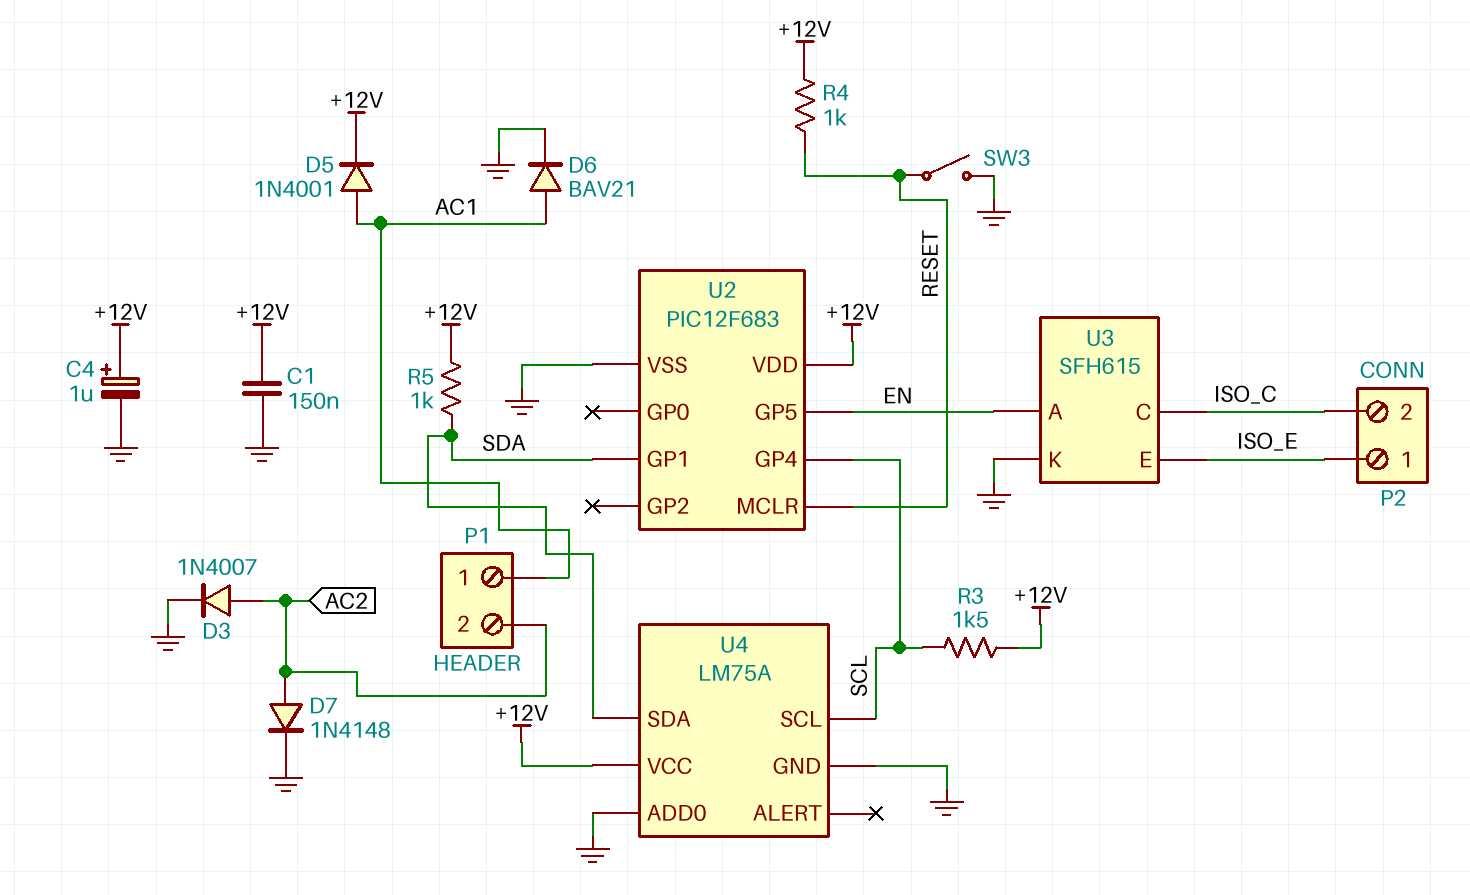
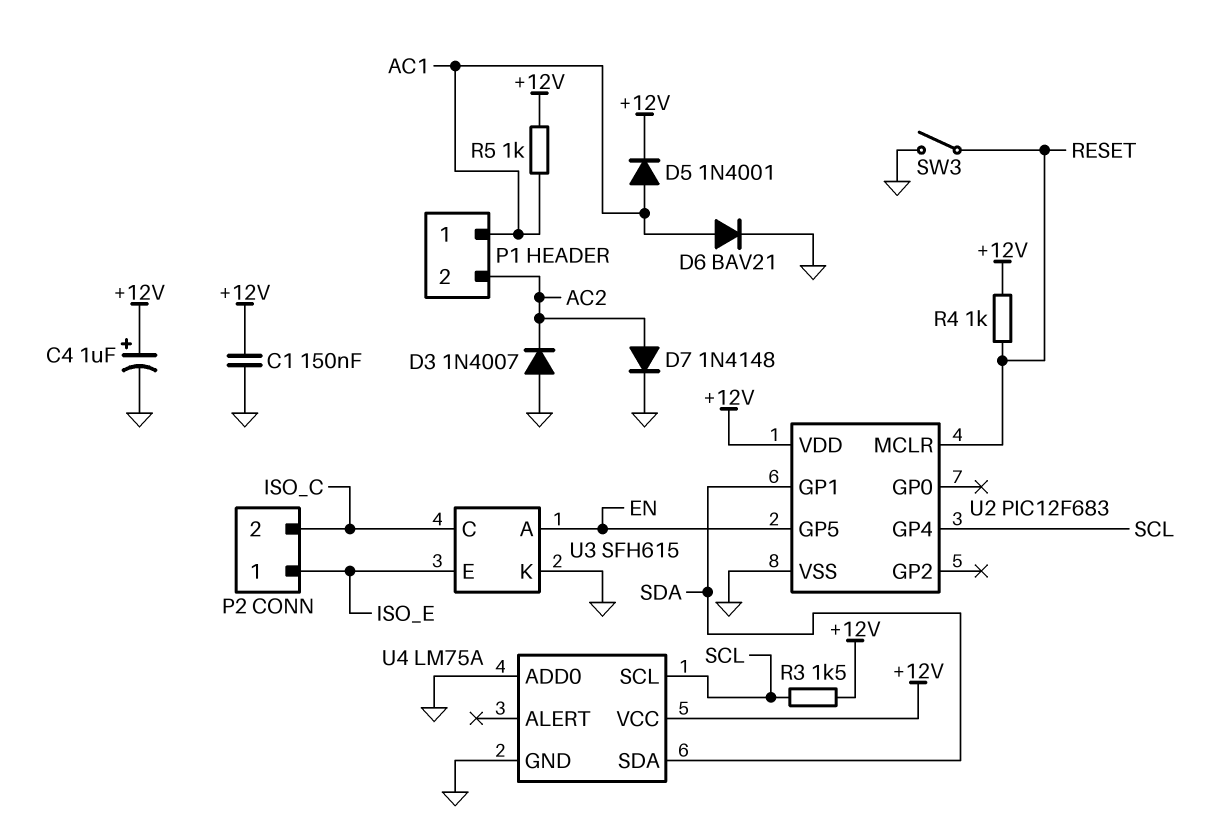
D3: diode 1N4007 (A AC2, K GND) -> diode 1N4007 (A GND, K AC2)
R5: 1k (+12V, SDA) -> 1k (+12V, AC1)

